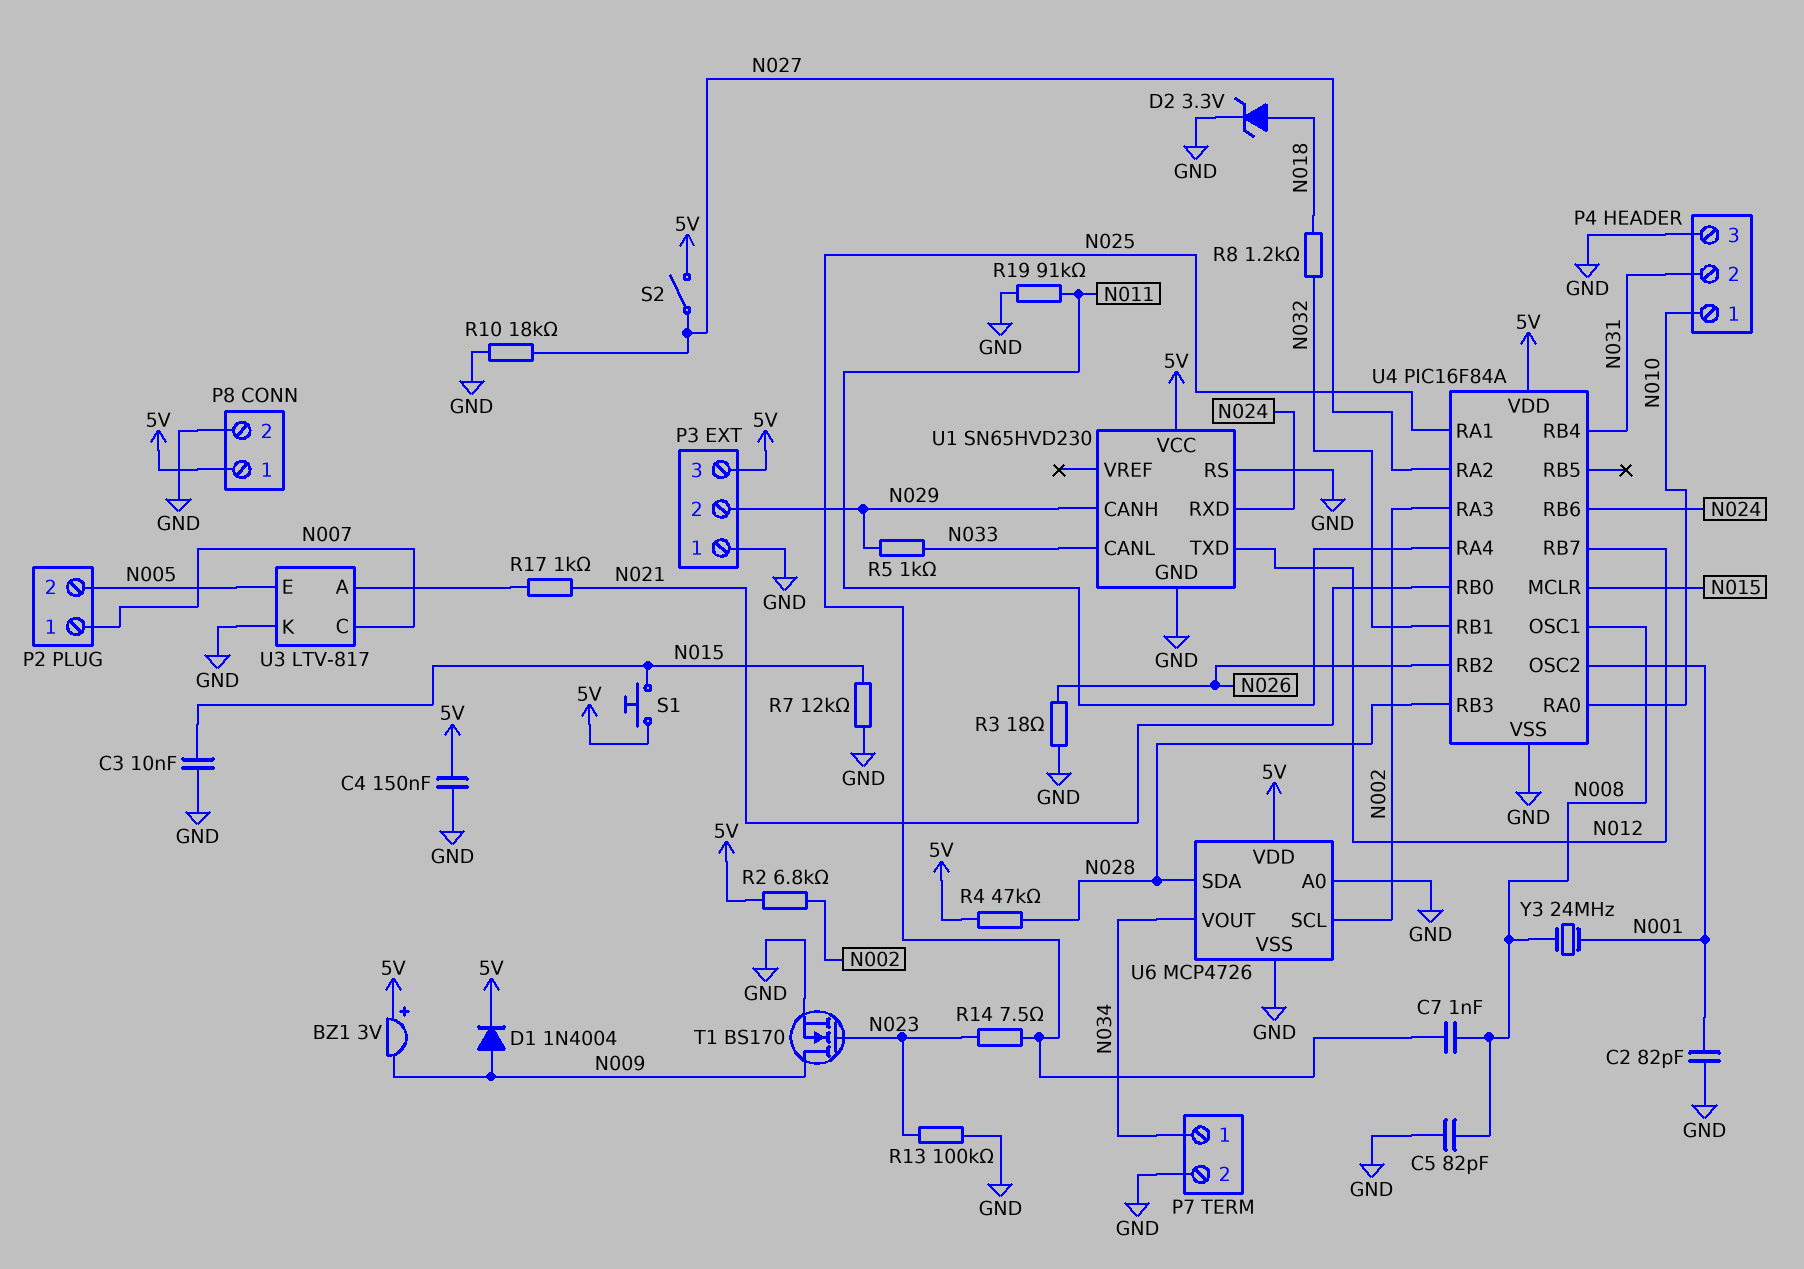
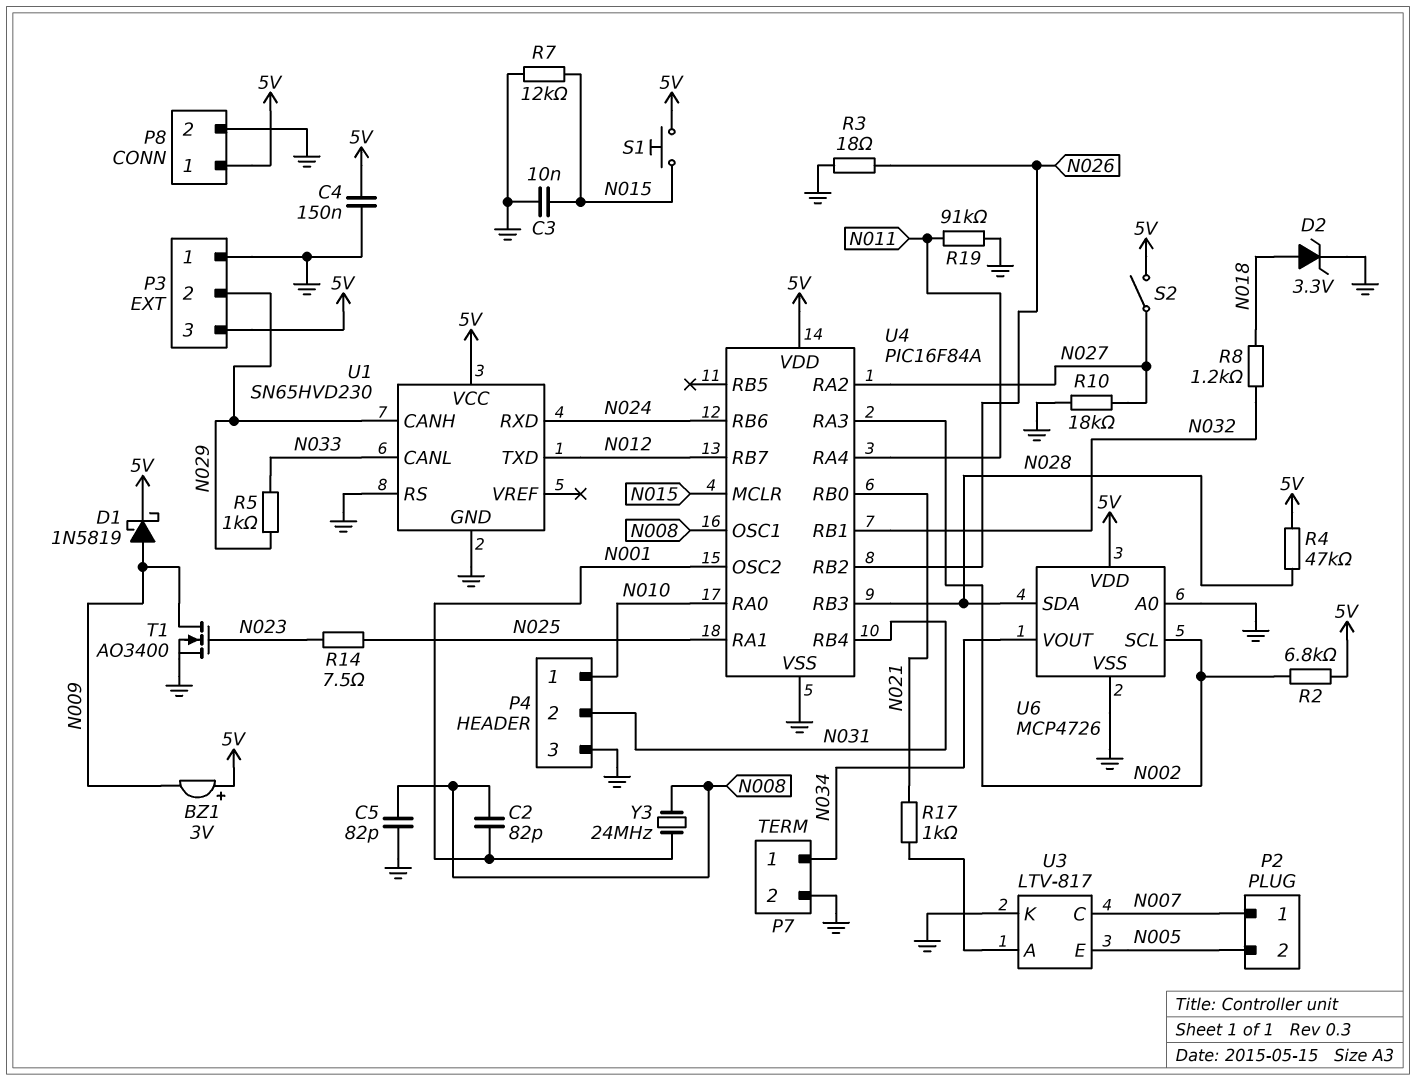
C2: 82pF (GND, N001) -> 82pF (N001, N008)
C7: 1nF (N008, N025) -> none
D1: diode 1N4004 (A N009, K 5V) -> schottky 1N5819 (A N009, K 5V)
R13: 100k (GND, N023) -> none
T1: NMOS BS170 (G N023, D N009, S GND) -> NMOS AO3400 (G N023, D N009, S GND)

